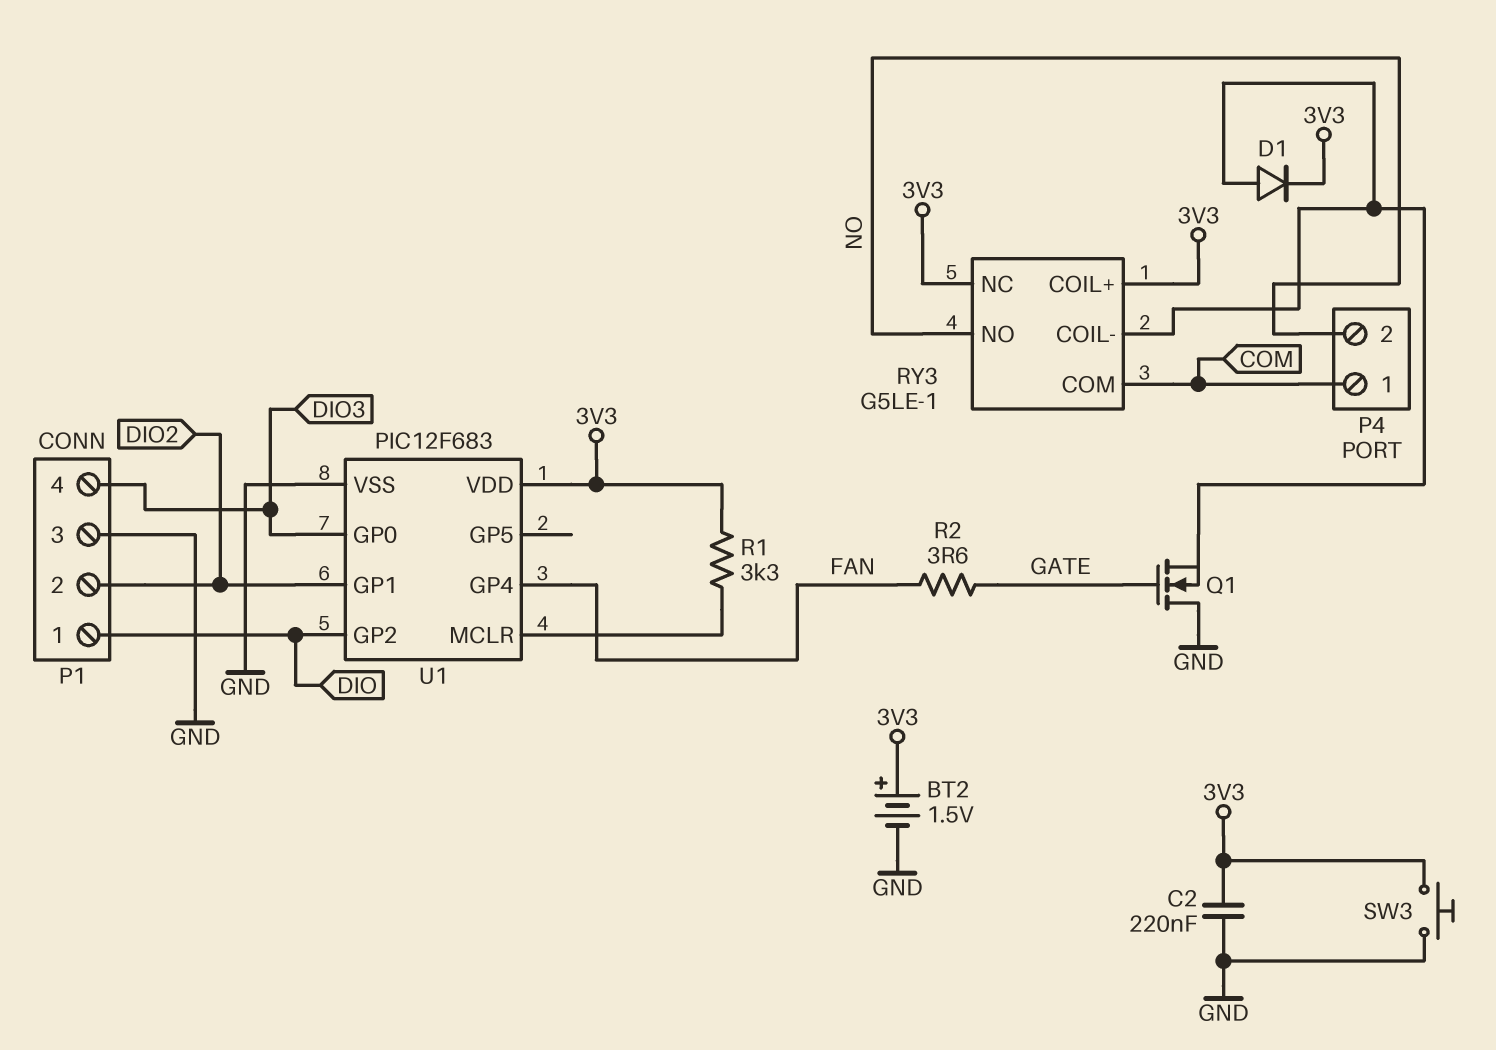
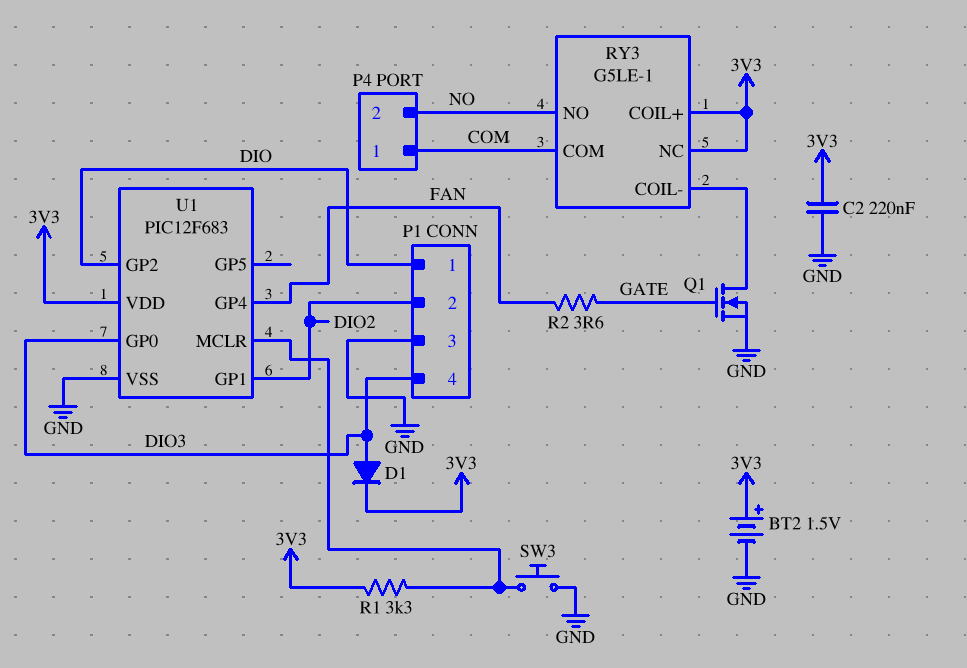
D1: diode (A RY3/COIL-, K 3V3) -> diode (A DIO3, K 3V3)
Q1: NMOS (G GATE, D GND, S RY3/COIL-) -> NMOS (G GATE, D RY3/COIL-, S GND)
SW3: button (3V3, GND) -> button (GND, U1/MCLR)

